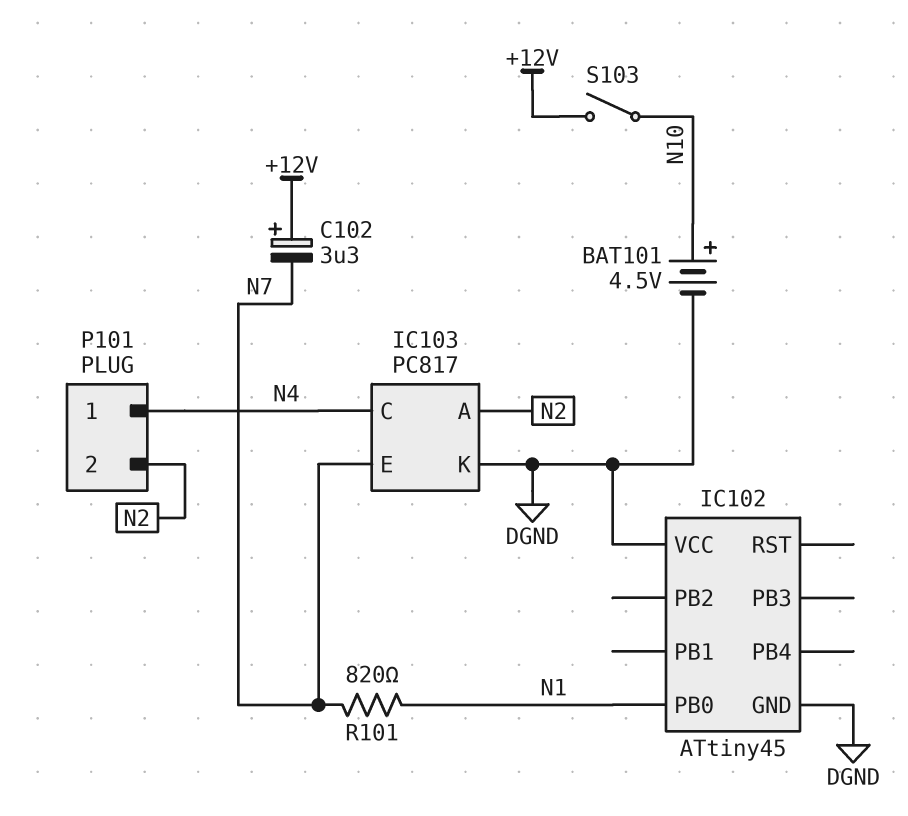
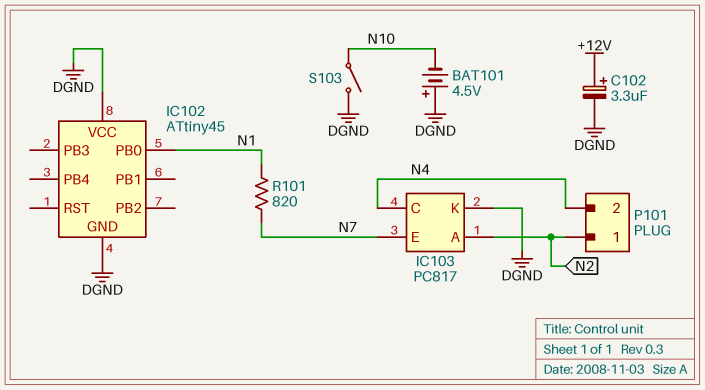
BAT101: 4.5V (plus N10, minus DGND) -> 4.5V (plus DGND, minus N10)
C102: 3.3uF (plus +12V, minus N7) -> 3.3uF (plus +12V, minus DGND)
P101 pin 1: N4 -> N2
P101 pin 2: N2 -> N4
S103: switch (+12V, N10) -> switch (DGND, N10)

